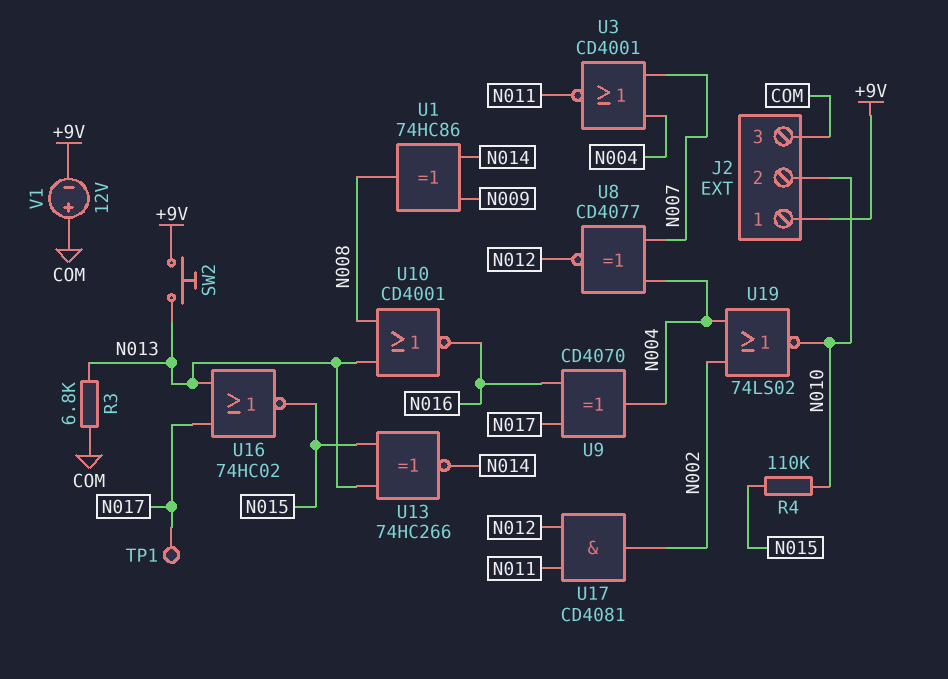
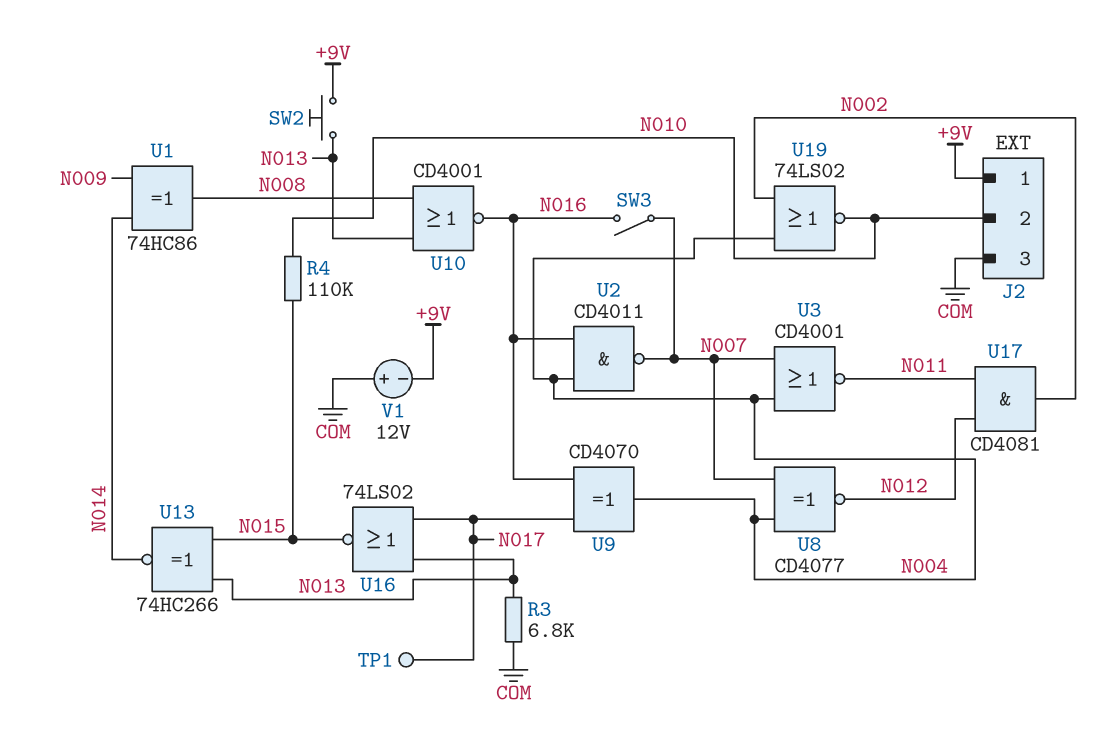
SW3: none -> switch (N007, N016)
U2: none -> NAND CD4011 (in N004, in N016, out N007)
U16: NOR 74HC02 (in N013, in N017, out N015) -> NOR 74LS02 (in N013, in N017, out N015)

